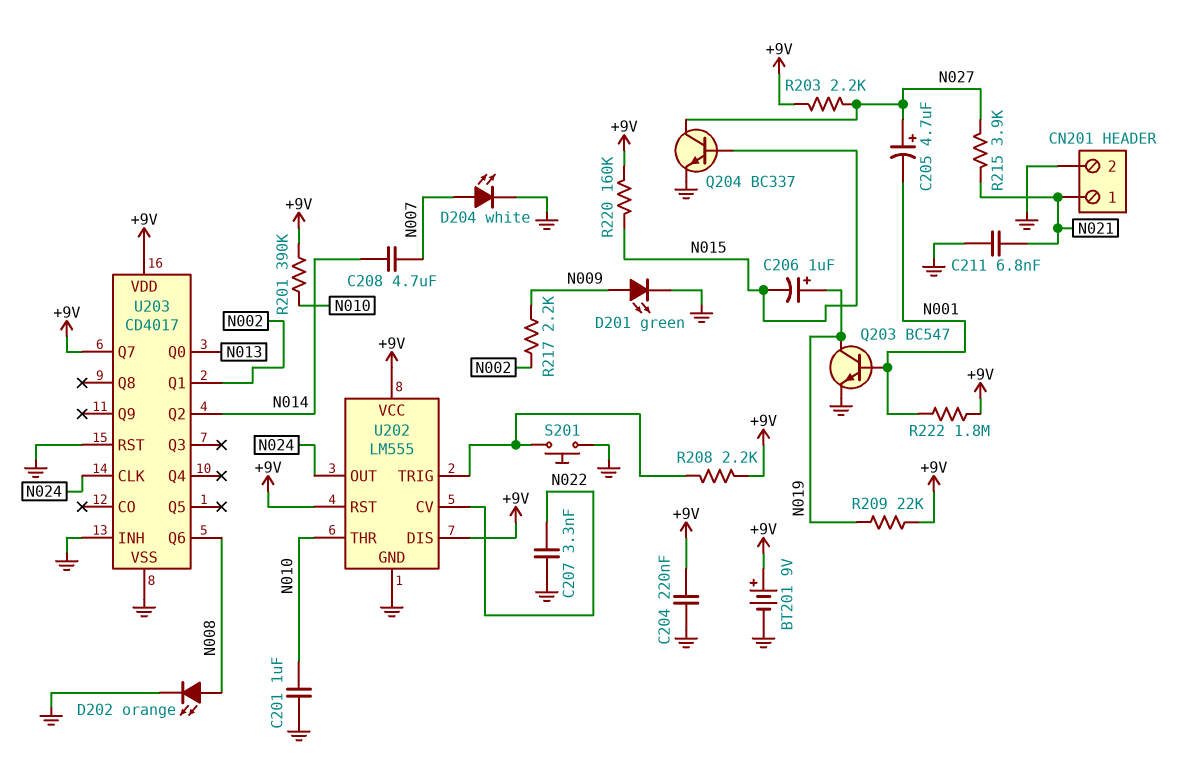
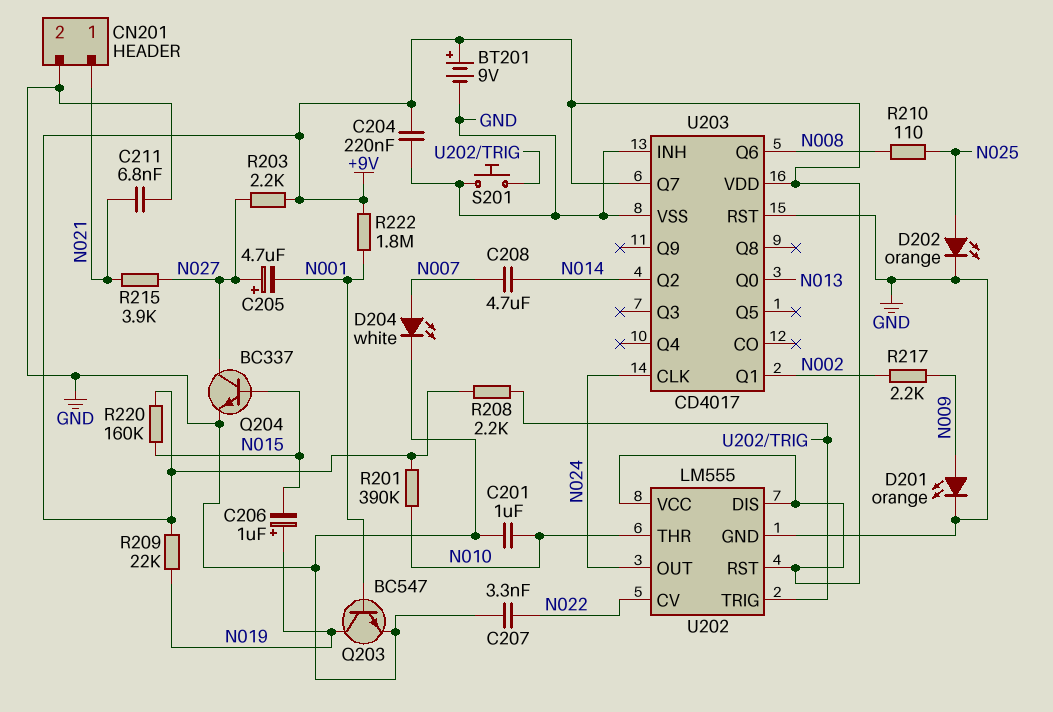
D201: LED green (A N009, K GND) -> LED orange (A N009, K GND)
D202: LED orange (A N008, K GND) -> LED orange (A N025, K GND)
R210: none -> 110 (N008, N025)

